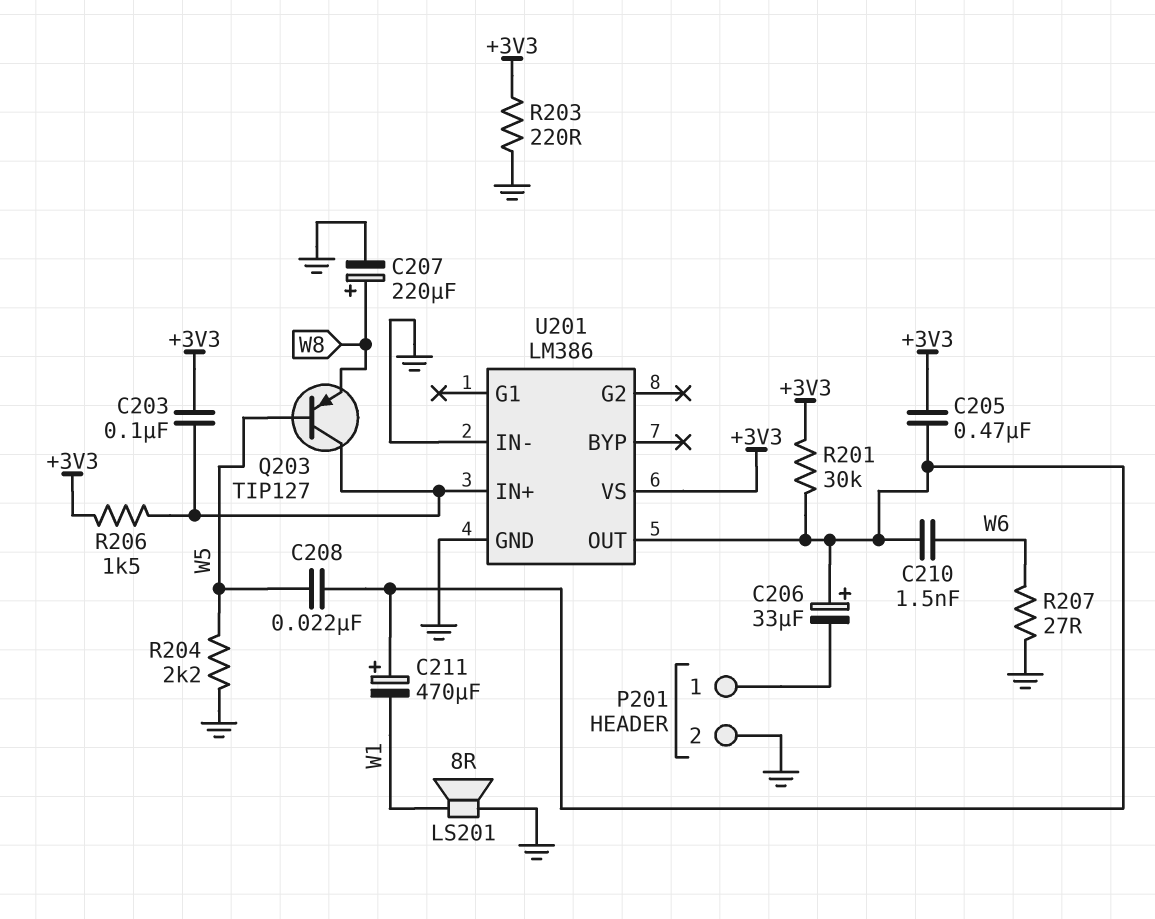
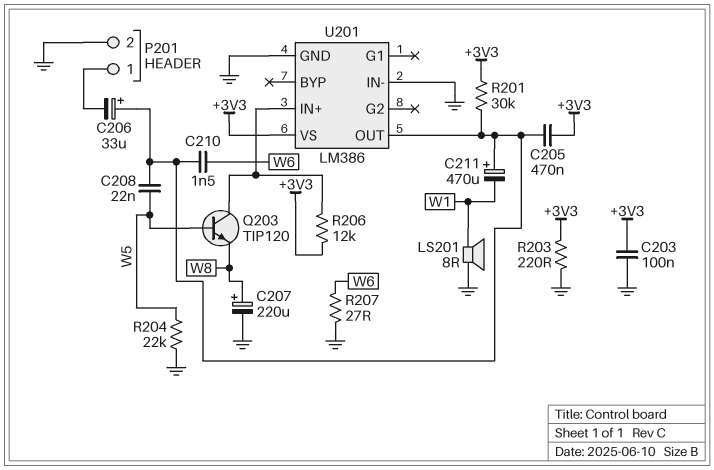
C203: 100nF (+3V3, U201/IN+) -> 100nF (+3V3, GND)
Q203: PNP TIP127 (B W5, C U201/IN+, E W8) -> NPN TIP120 (B W5, C U201/IN+, E W8)
R204: 2.2k (GND, W5) -> 22k (GND, W5)
R206: 1.5k (+3V3, U201/IN+) -> 12k (+3V3, U201/IN+)

